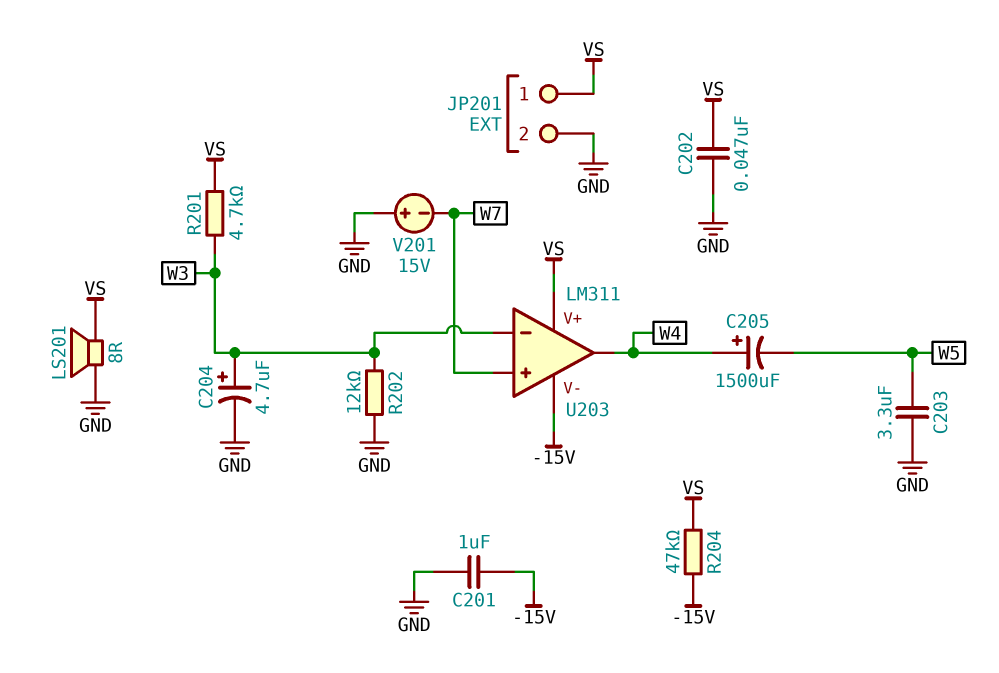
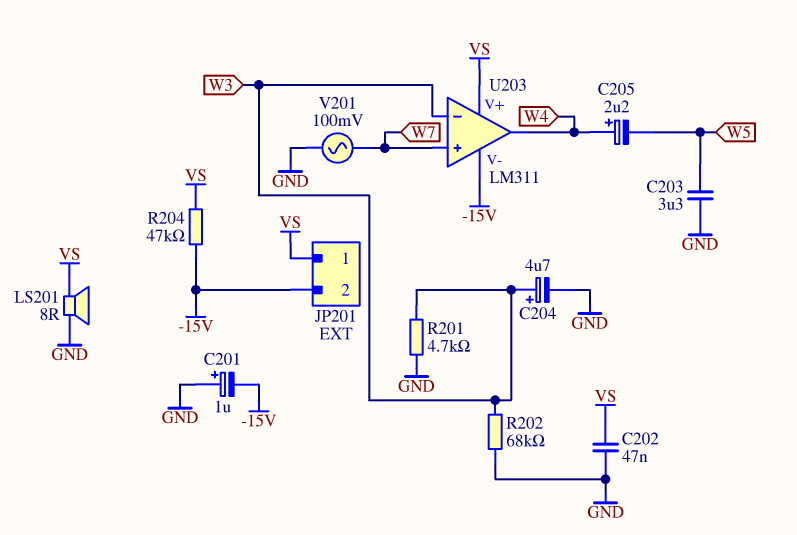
C201: 1uF (-15V, GND) -> 1uF (plus GND, minus -15V)
C205: 1500uF (plus W4, minus W5) -> 2.2uF (plus W4, minus W5)
JP201 pin 2: GND -> -15V
R201: 4.7k (VS, W3) -> 4.7k (GND, W3)
R202: 12k (GND, W3) -> 68k (GND, W3)
V201: 15V (plus GND, minus W7) -> AC 100mV (GND, W7)

